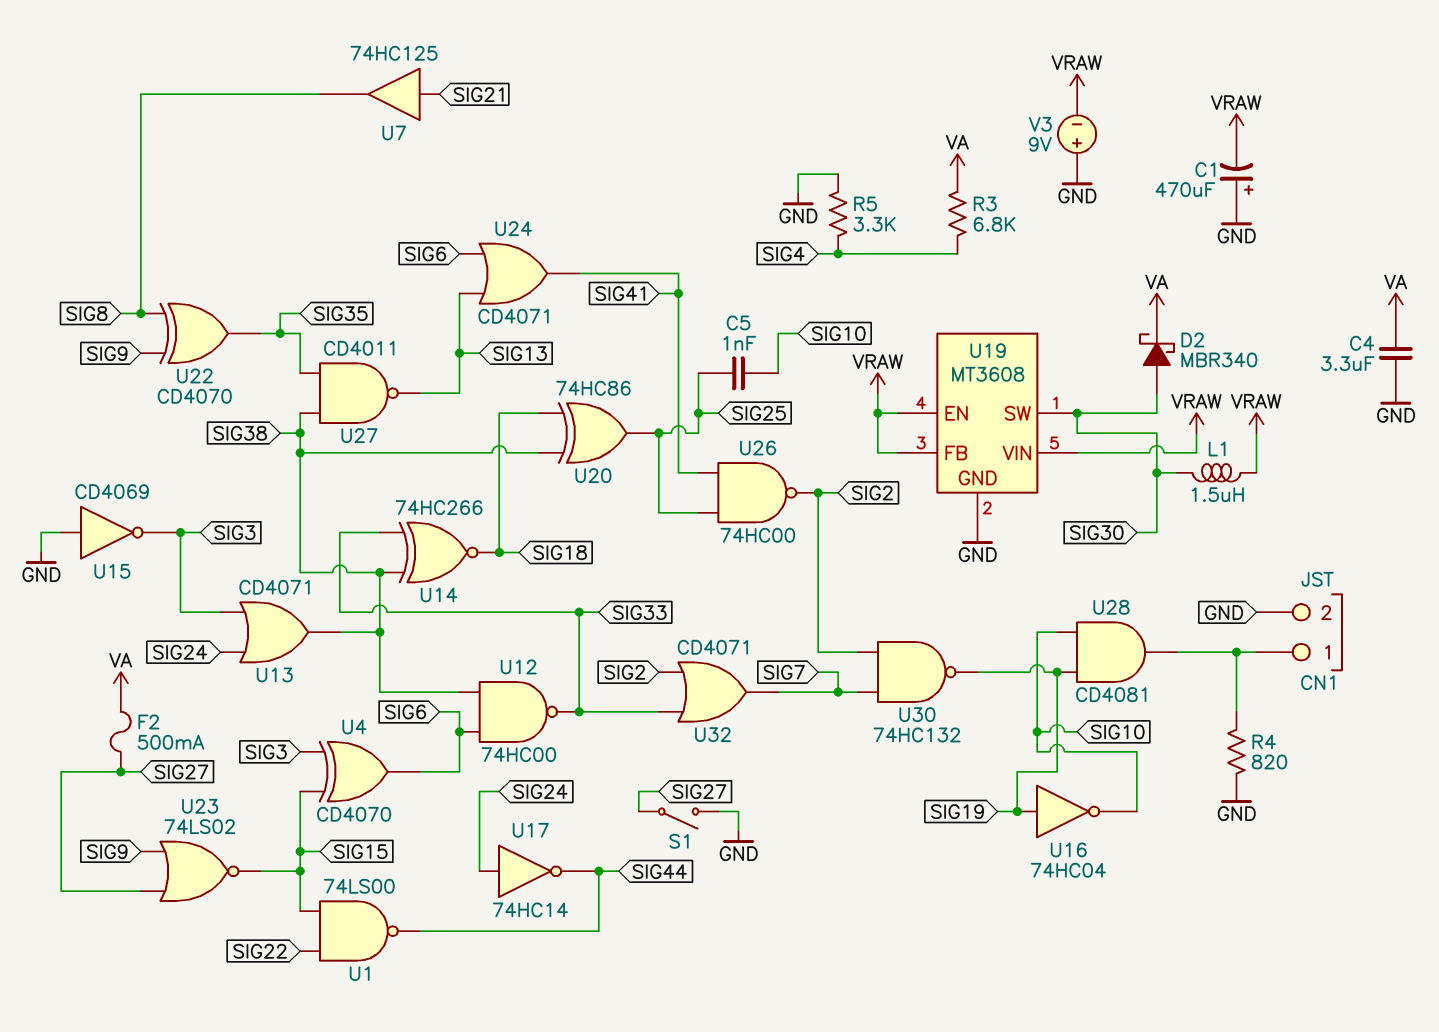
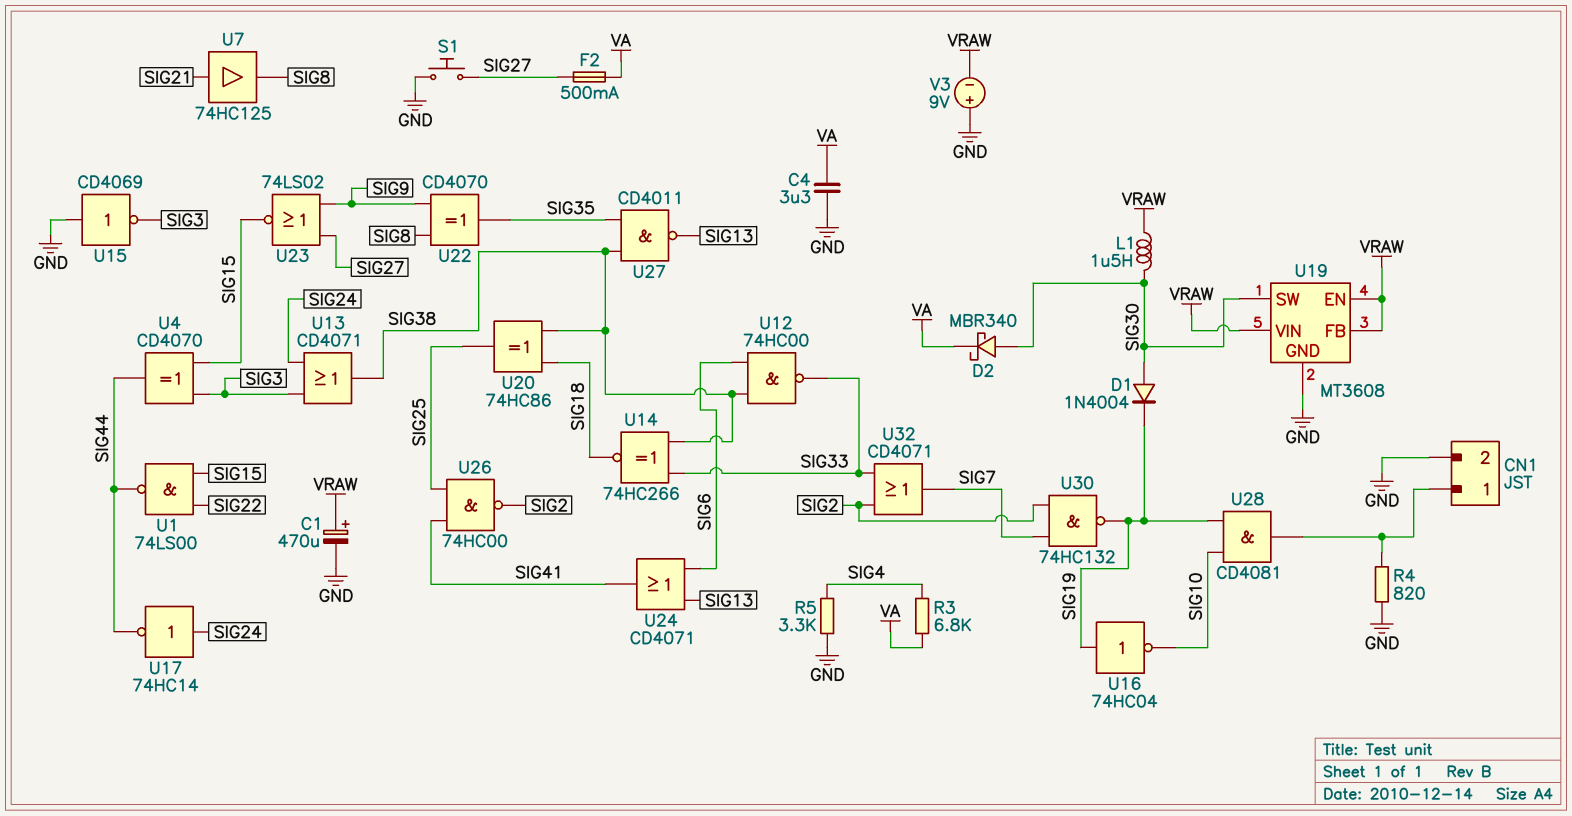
C1: 470uF (plus GND, minus VRAW) -> 470uF (plus VRAW, minus GND)
C5: 1nF (SIG10, SIG25) -> none
D1: none -> diode 1N4004 (A SIG30, K SIG19)
S1: switch (GND, SIG27) -> button (GND, SIG27)
U4: XOR CD4070 (in SIG3, in SIG15, out SIG6) -> XOR CD4070 (in SIG3, in SIG15, out SIG44)

